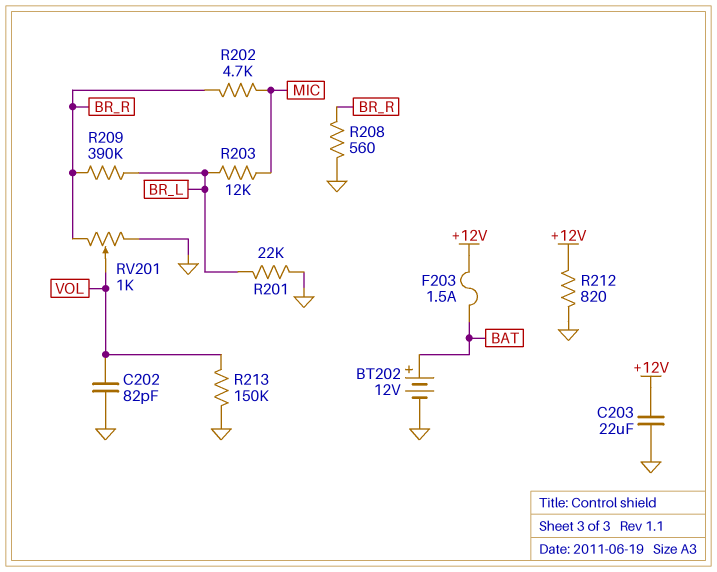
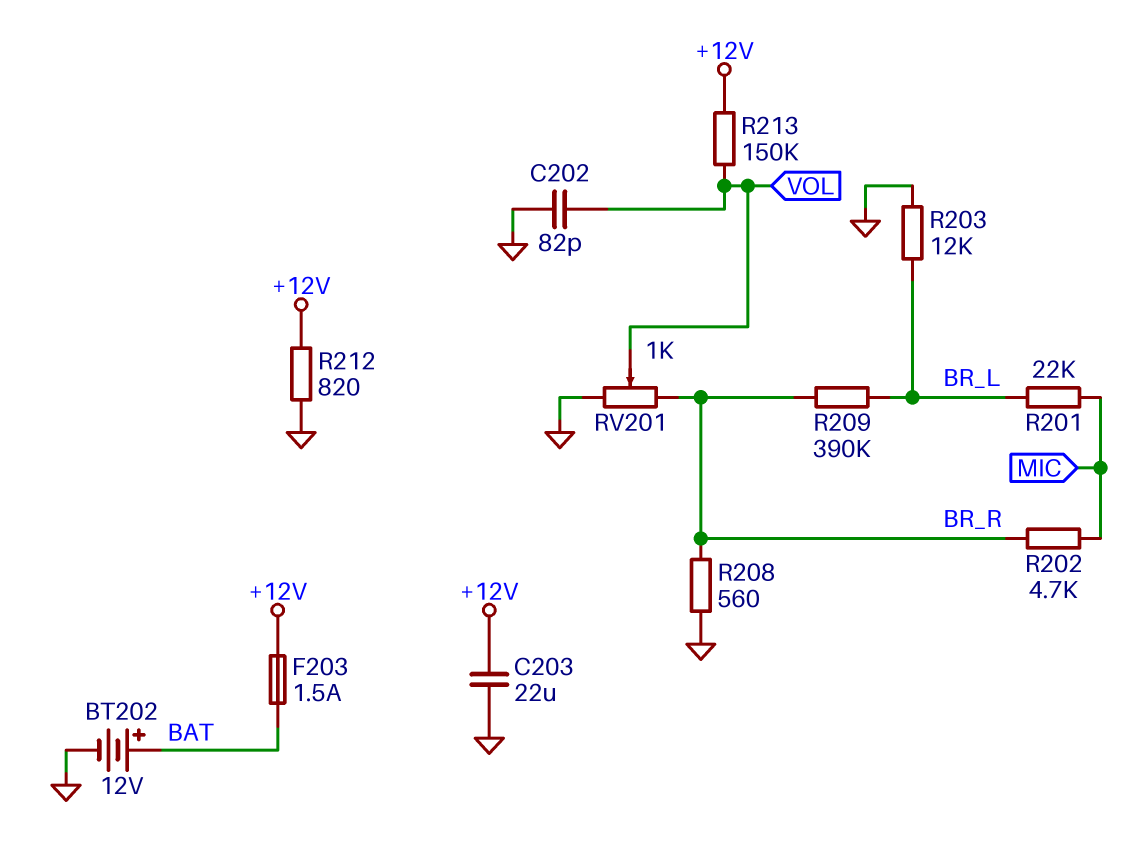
R201: 22k (BR_L, GND) -> 22k (BR_L, MIC)
R203: 12k (BR_L, MIC) -> 12k (BR_L, GND)
R213: 150k (GND, VOL) -> 150k (+12V, VOL)

